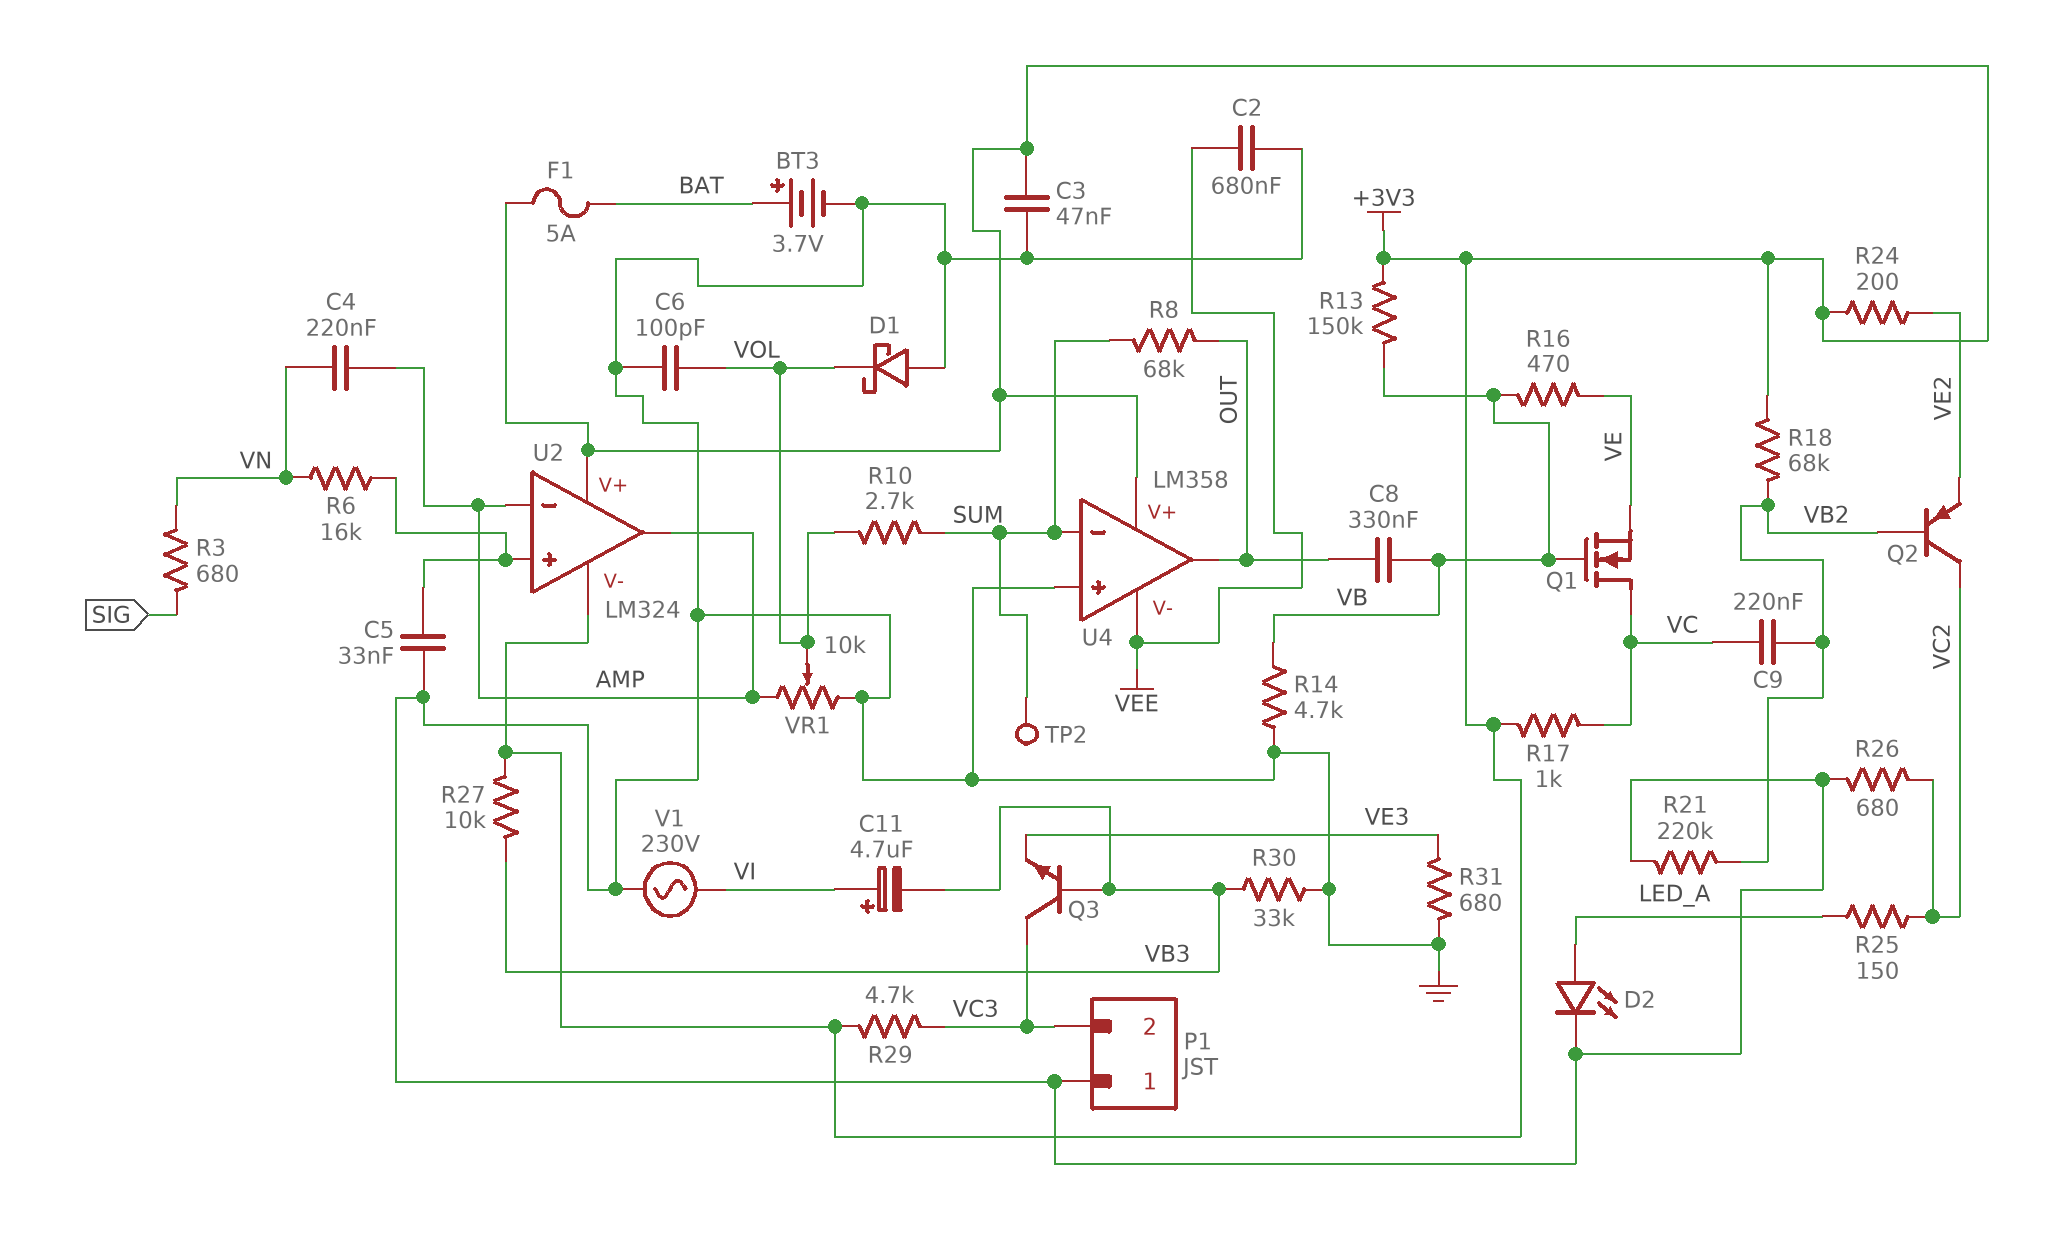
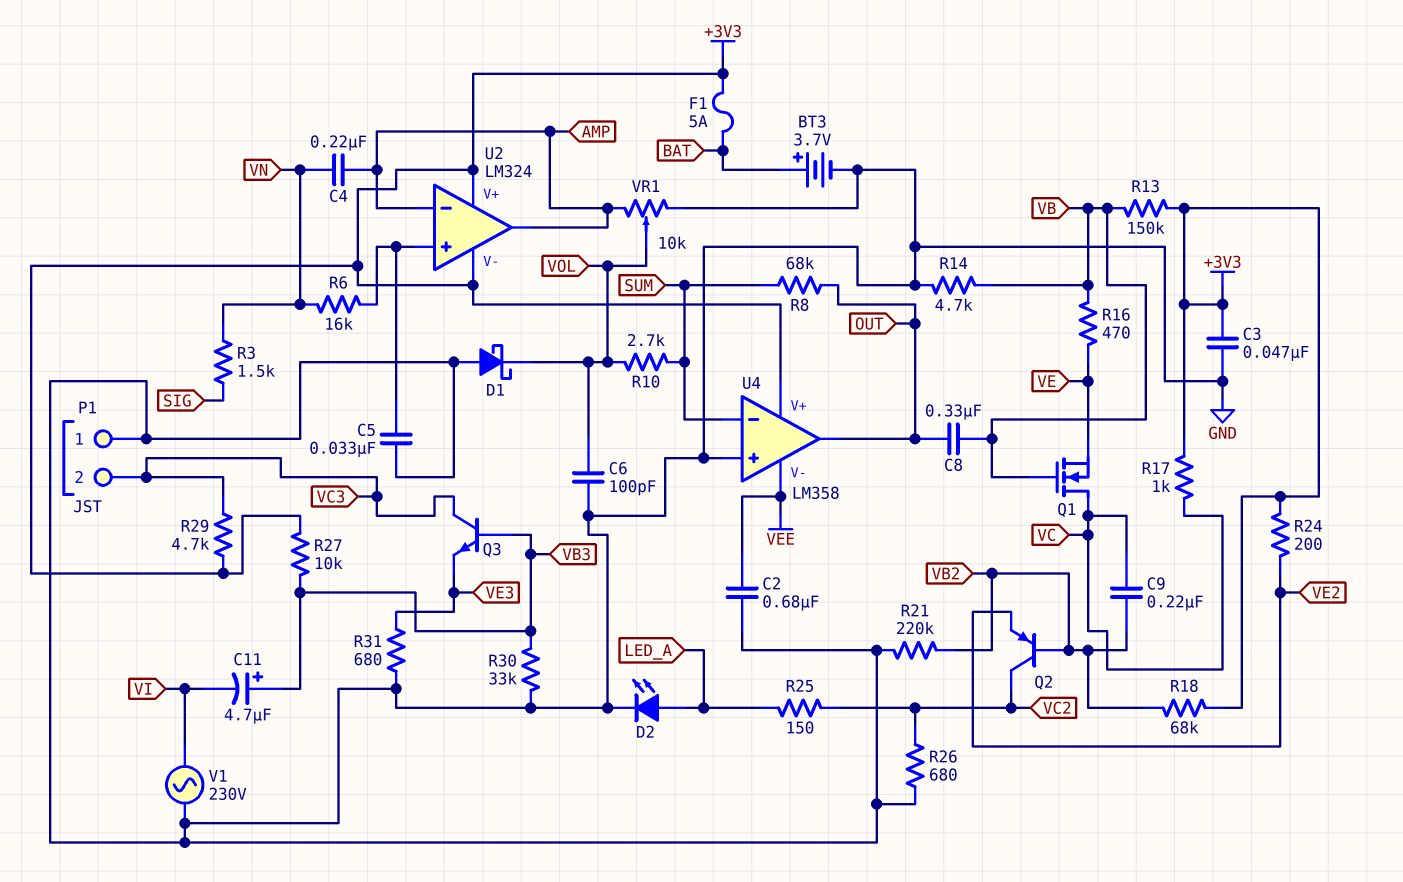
C11: 4.7uF (plus VI, minus VB3) -> 4.7uF (plus VB3, minus VI)
R3: 680 (SIG, VN) -> 1.5k (SIG, VN)
TP2: test point (SUM) -> none

